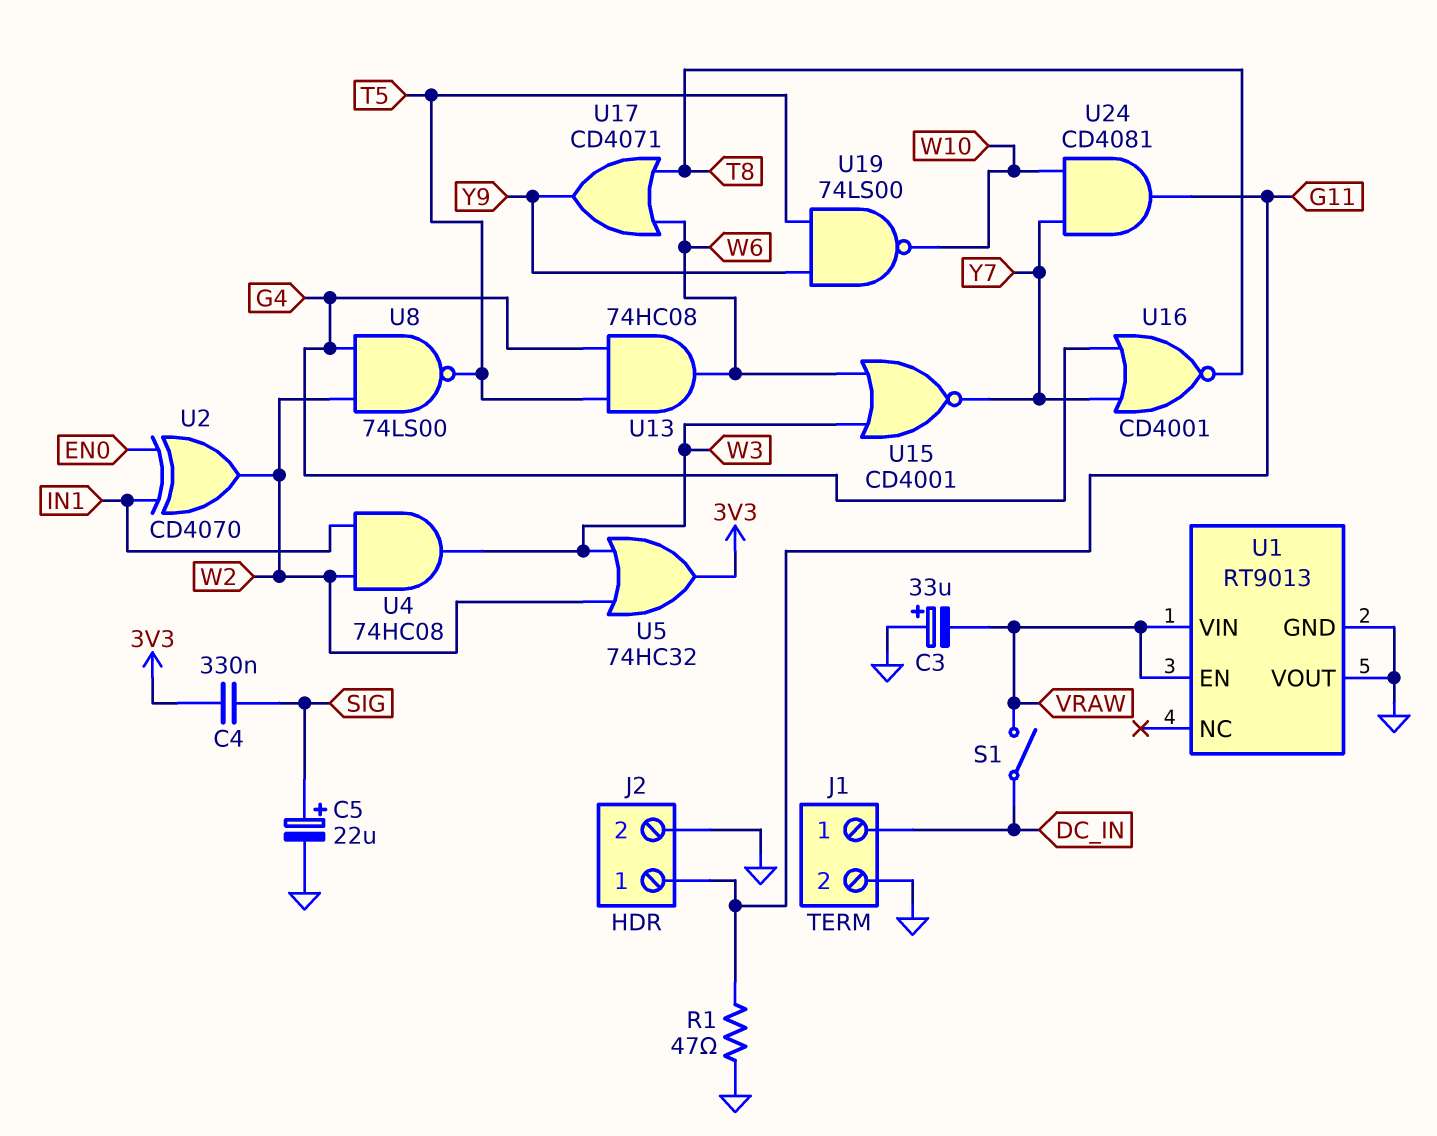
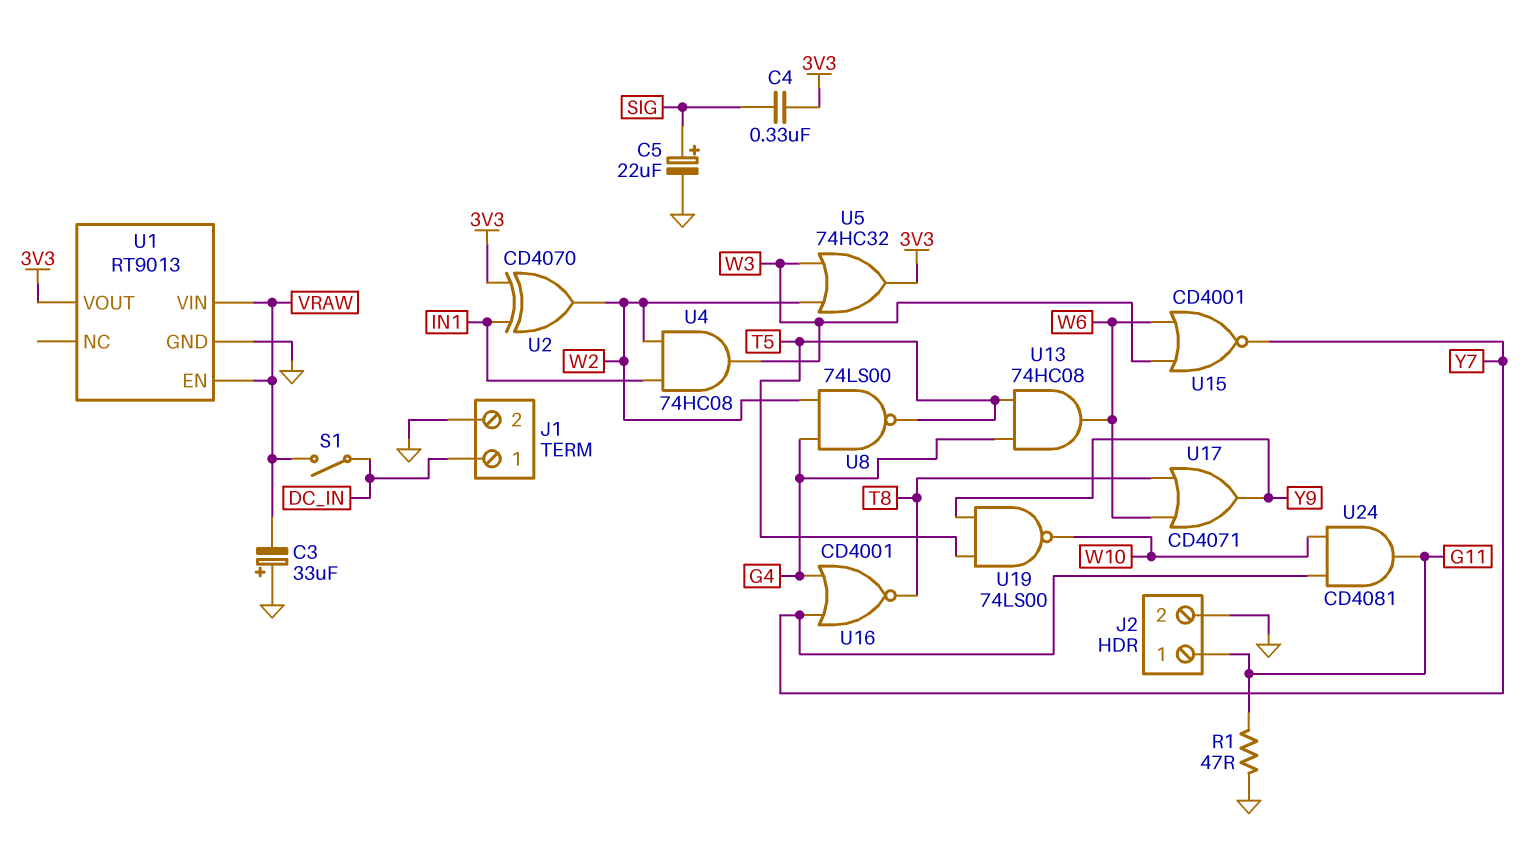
U1 pin VOUT: GND -> 3V3
U2: XOR CD4070 (in EN0, in IN1, out W2) -> XOR CD4070 (in 3V3, in IN1, out W2)

